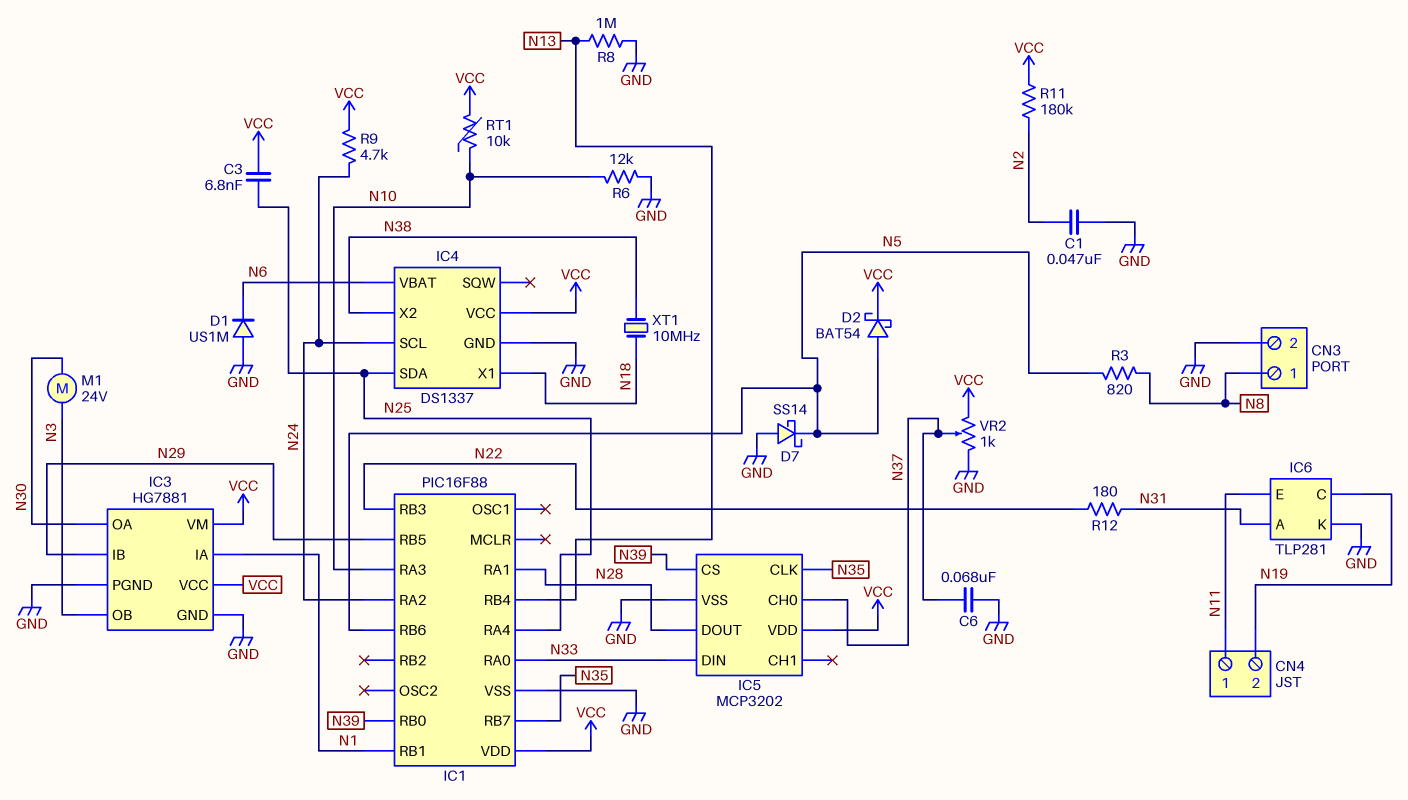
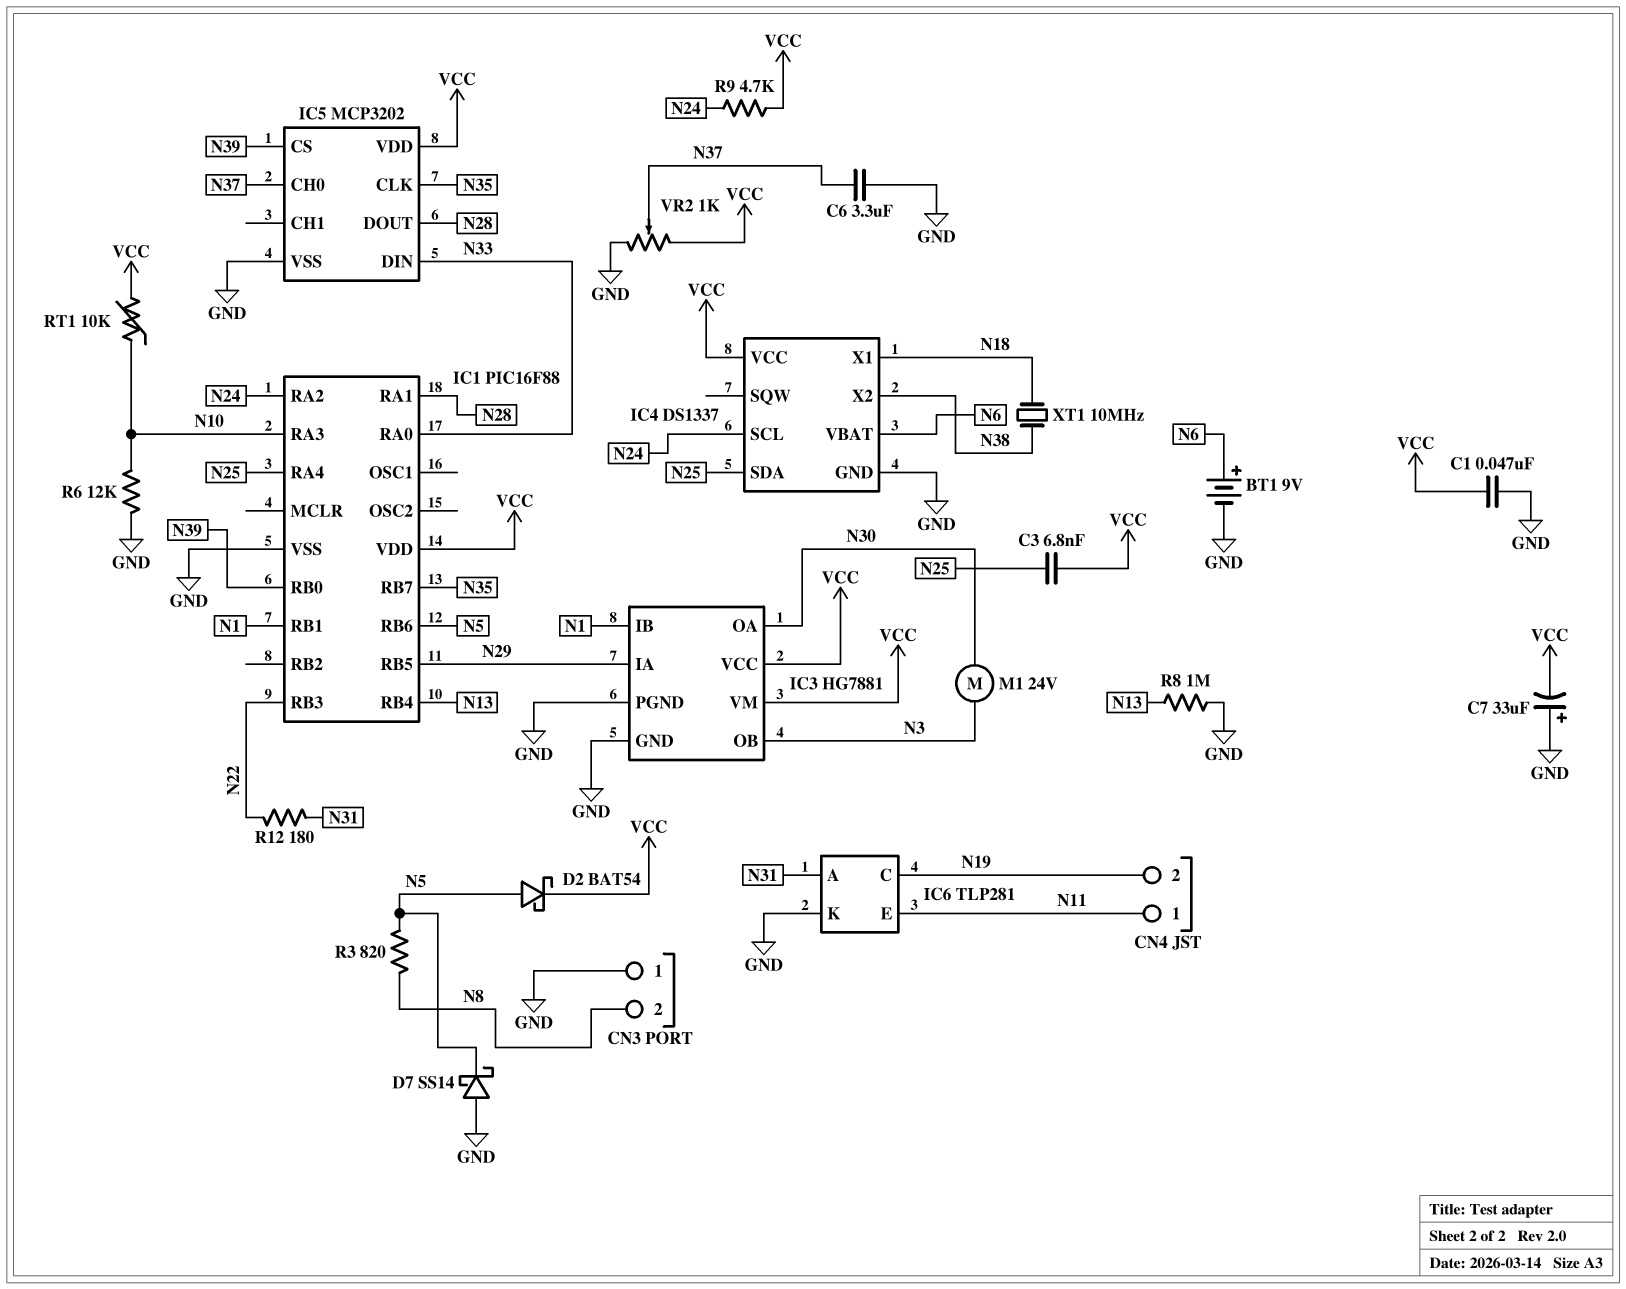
BT1: none -> 9V (plus N6, minus GND)
C1: 47nF (GND, N2) -> 47nF (GND, VCC)
C6: 68nF (GND, N37) -> 3.3uF (GND, N37)
C7: none -> 33uF (plus GND, minus VCC)
CN3 pin 1: N8 -> GND
CN3 pin 2: GND -> N8
D1: diode US1M (A GND, K N6) -> none
IC3 pin IA: N1 -> N29
IC3 pin IB: N29 -> N1
R11: 180k (N2, VCC) -> none

